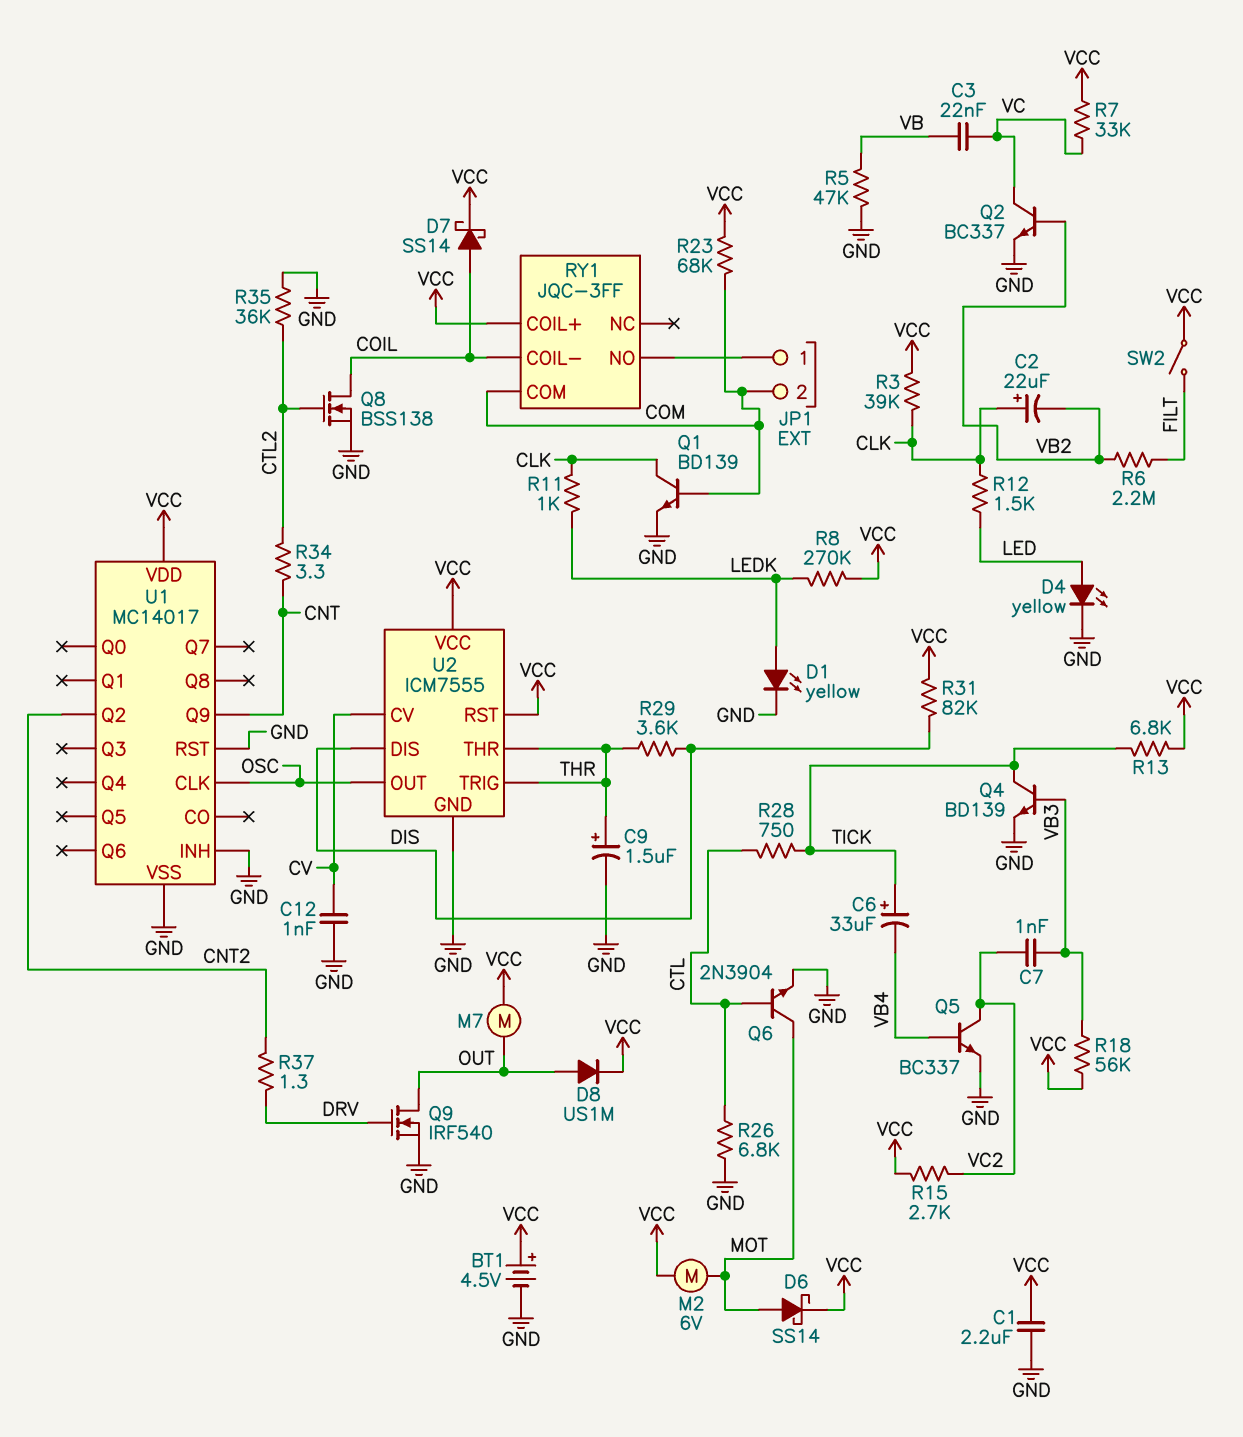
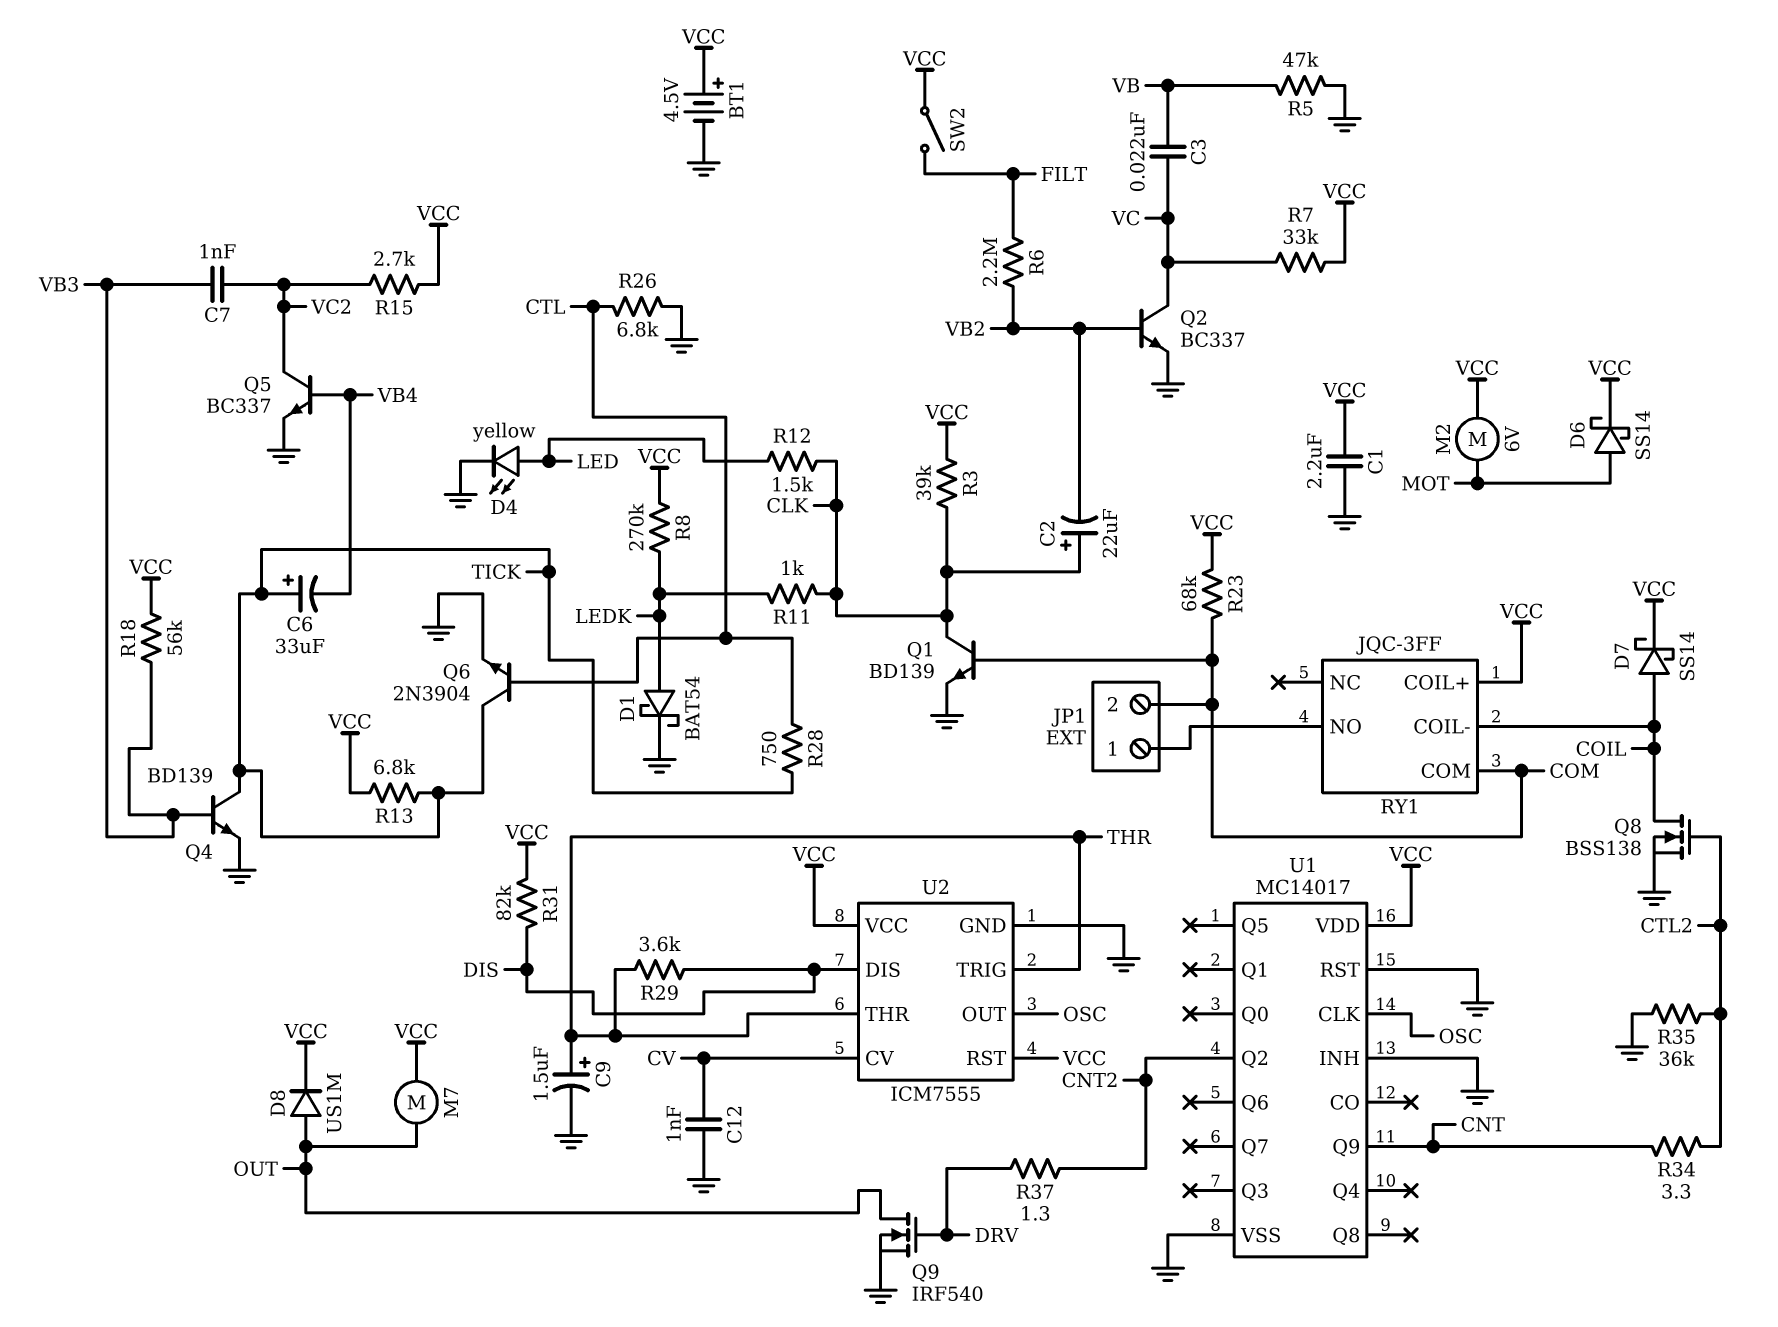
D1: LED yellow (A LEDK, K GND) -> schottky BAT54 (A LEDK, K GND)
Q6: NPN 2N3904 (B CTL, C MOT, E GND) -> NPN 2N3904 (B CTL, C TICK, E GND)

